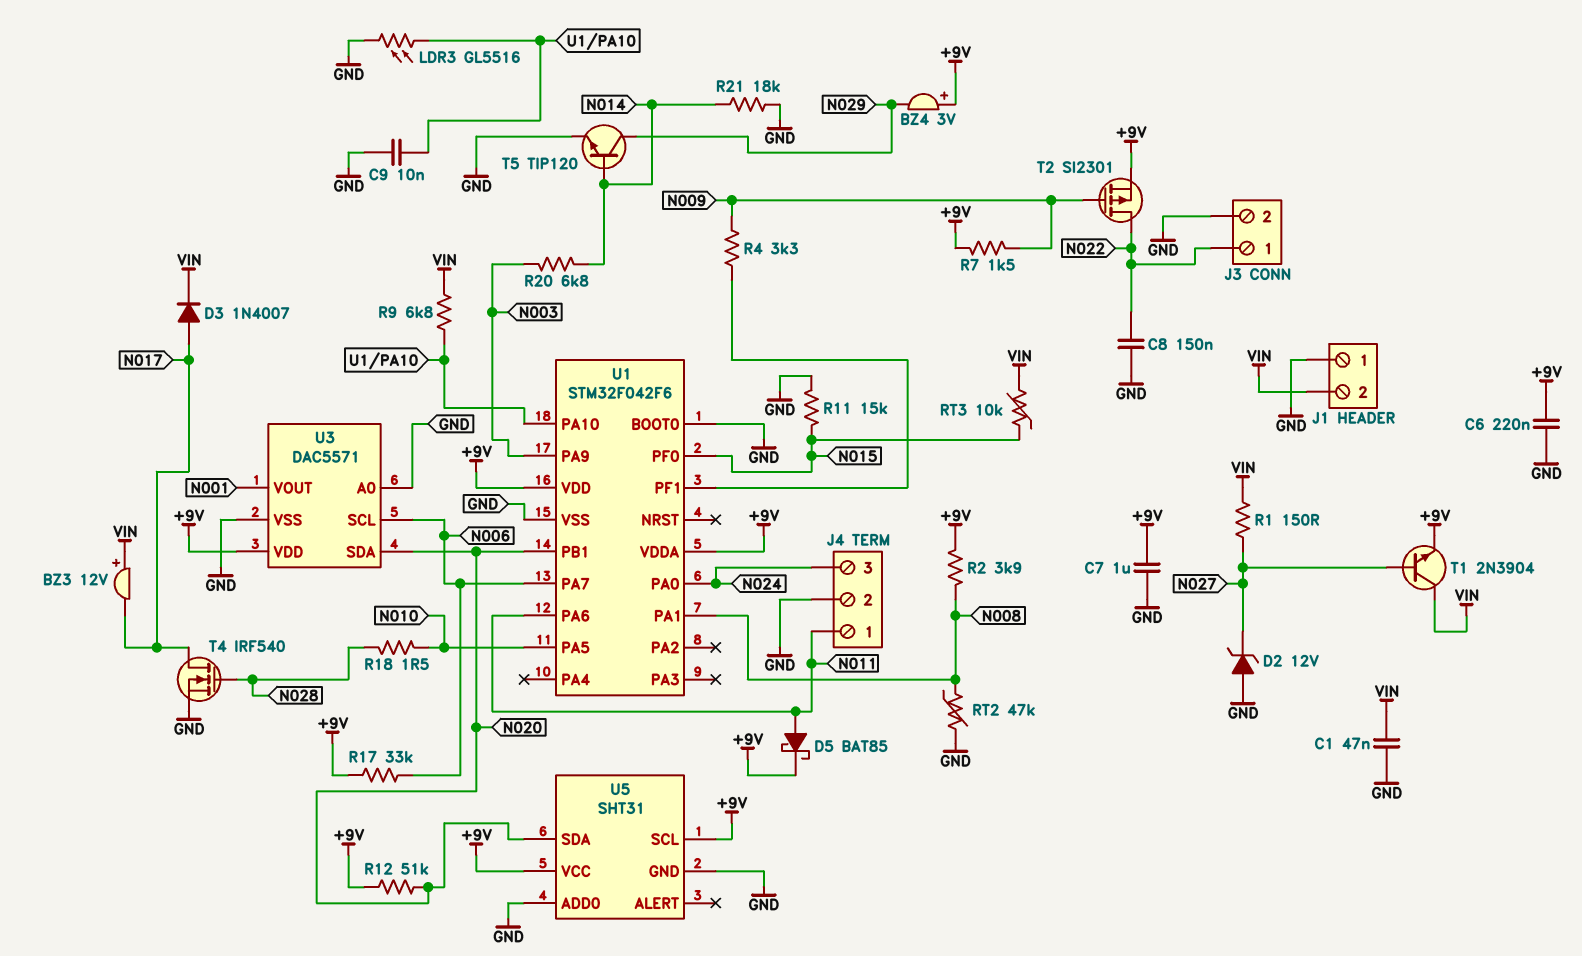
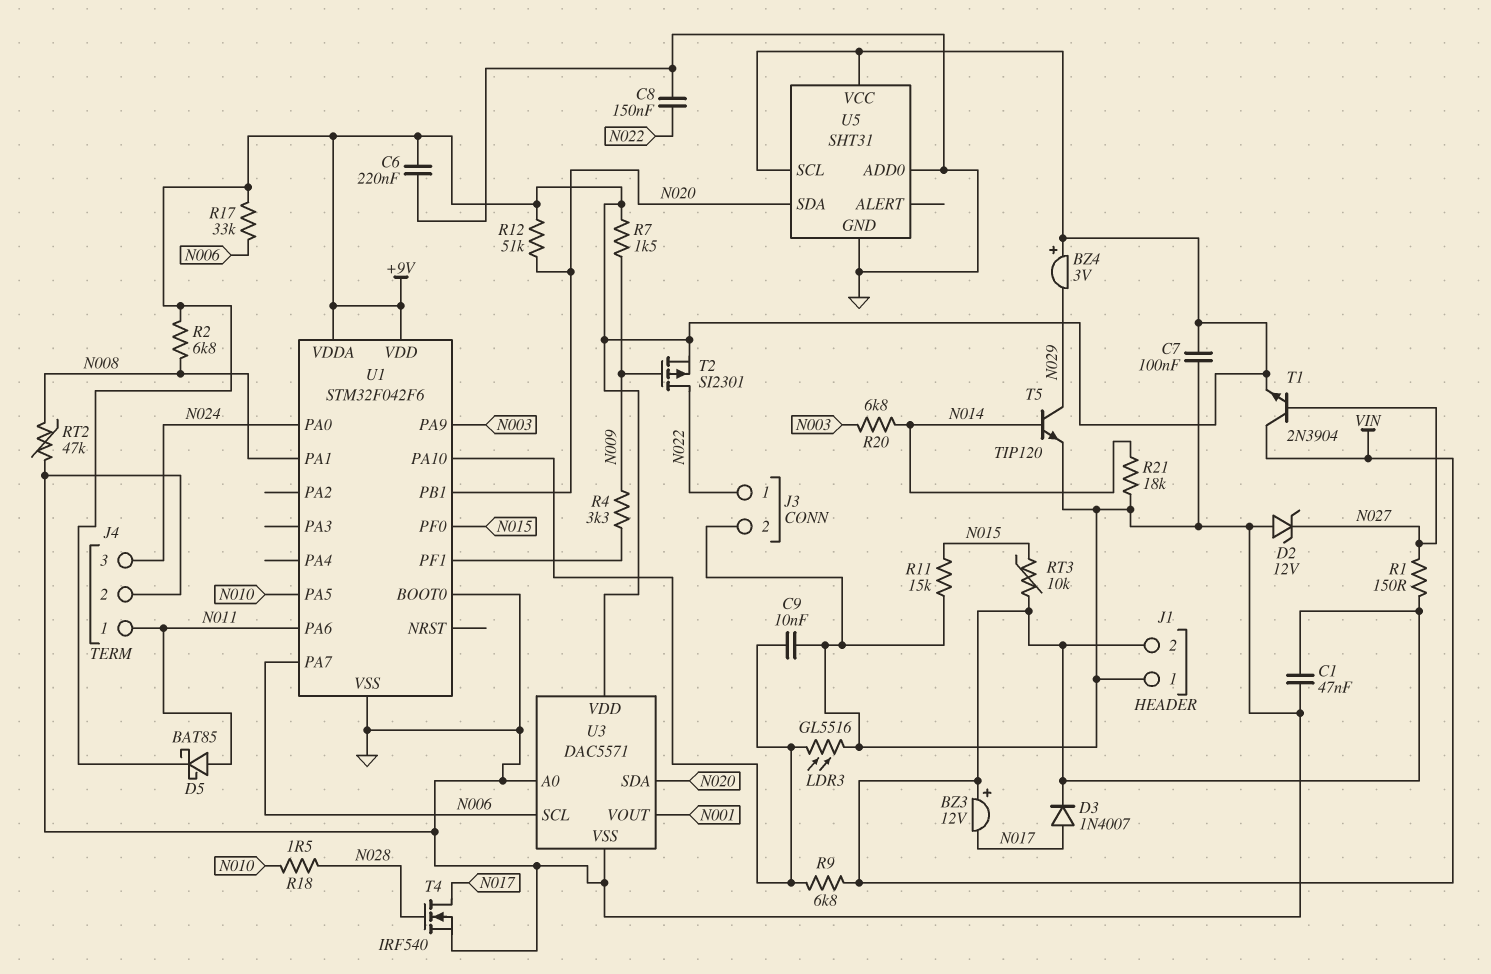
C7: 1uF (+9V, GND) -> 100nF (+9V, GND)
R2: 3.9k (+9V, N008) -> 6.8k (+9V, N008)

